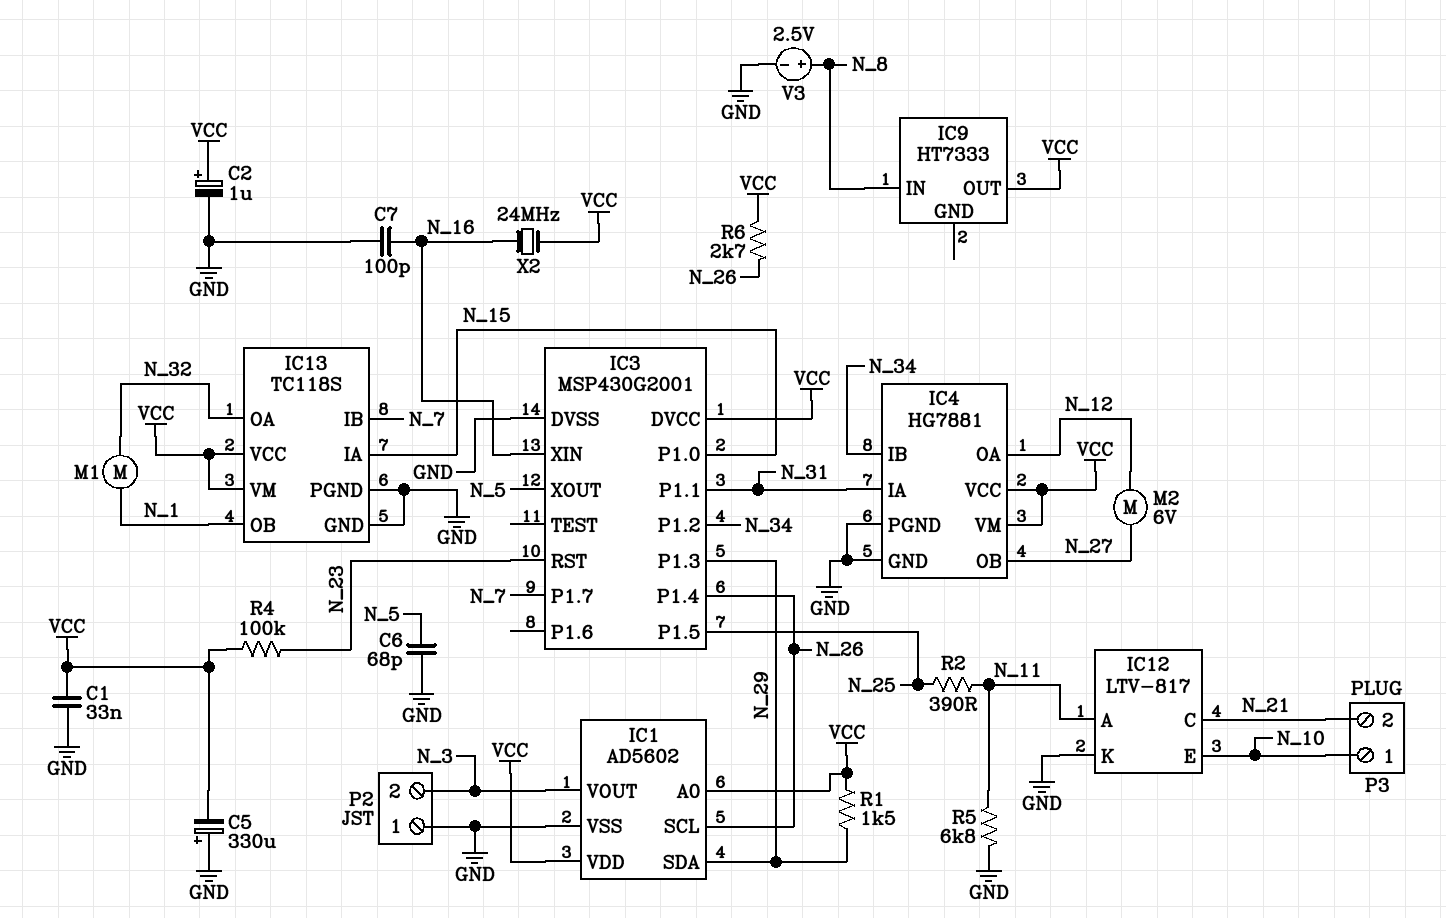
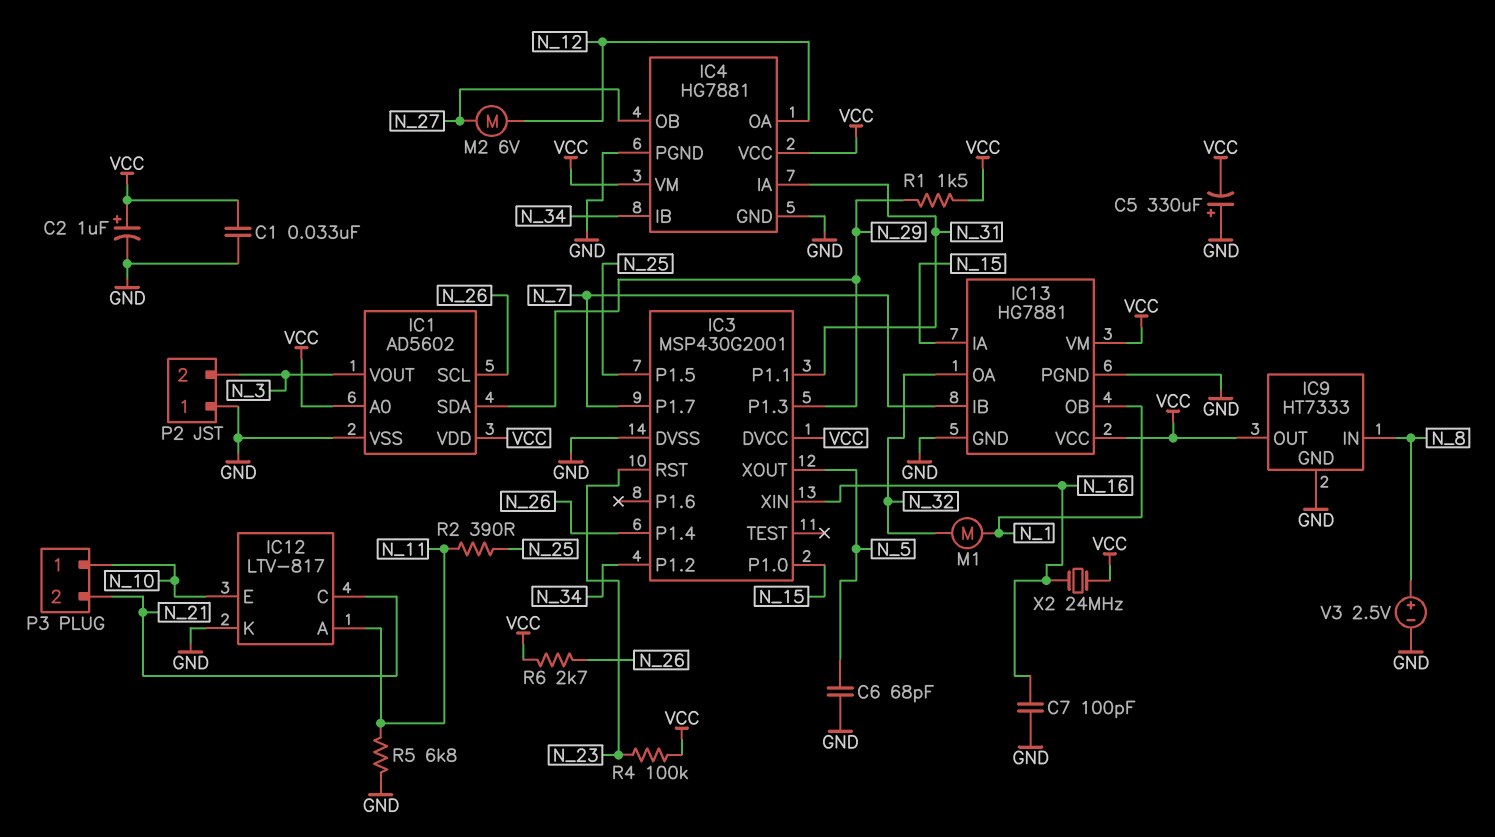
IC9 pin GND: none -> GND
IC13: TC118S -> HG7881

